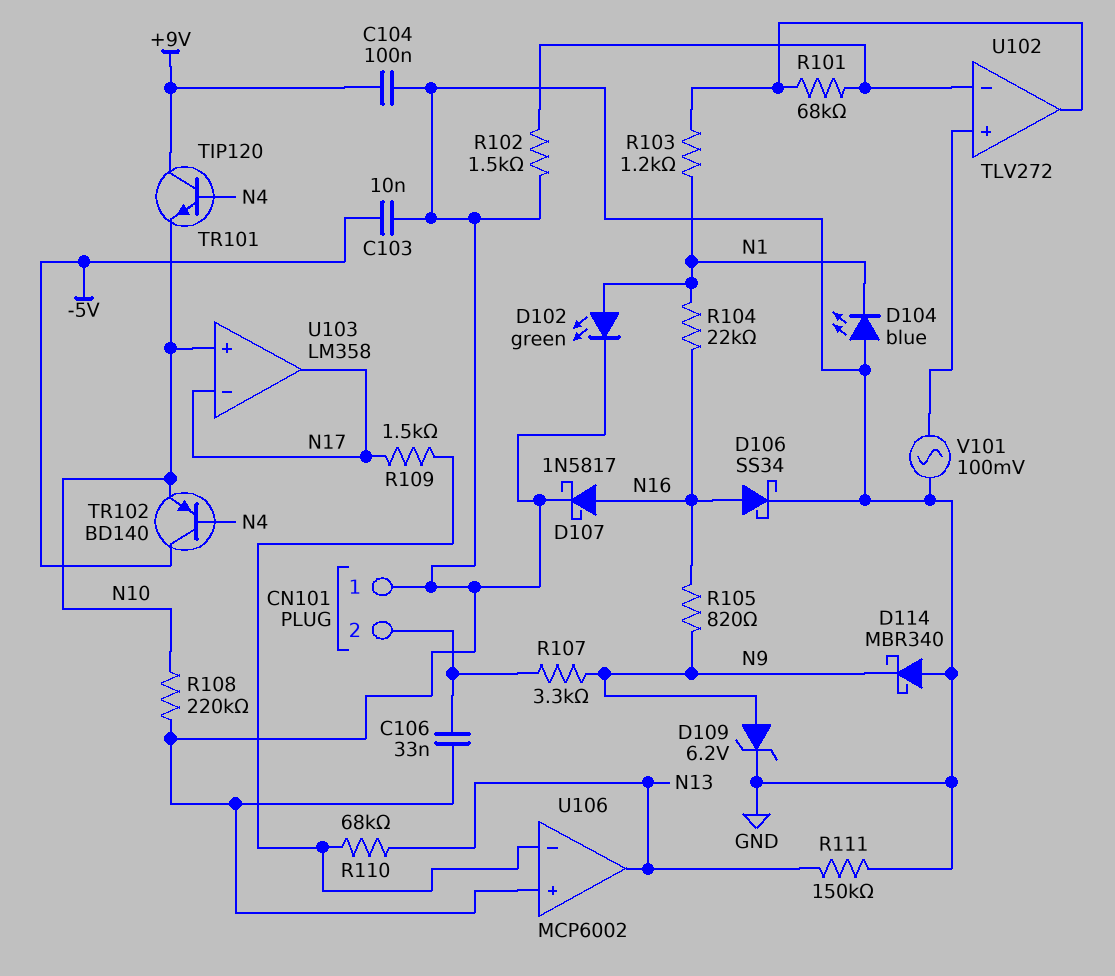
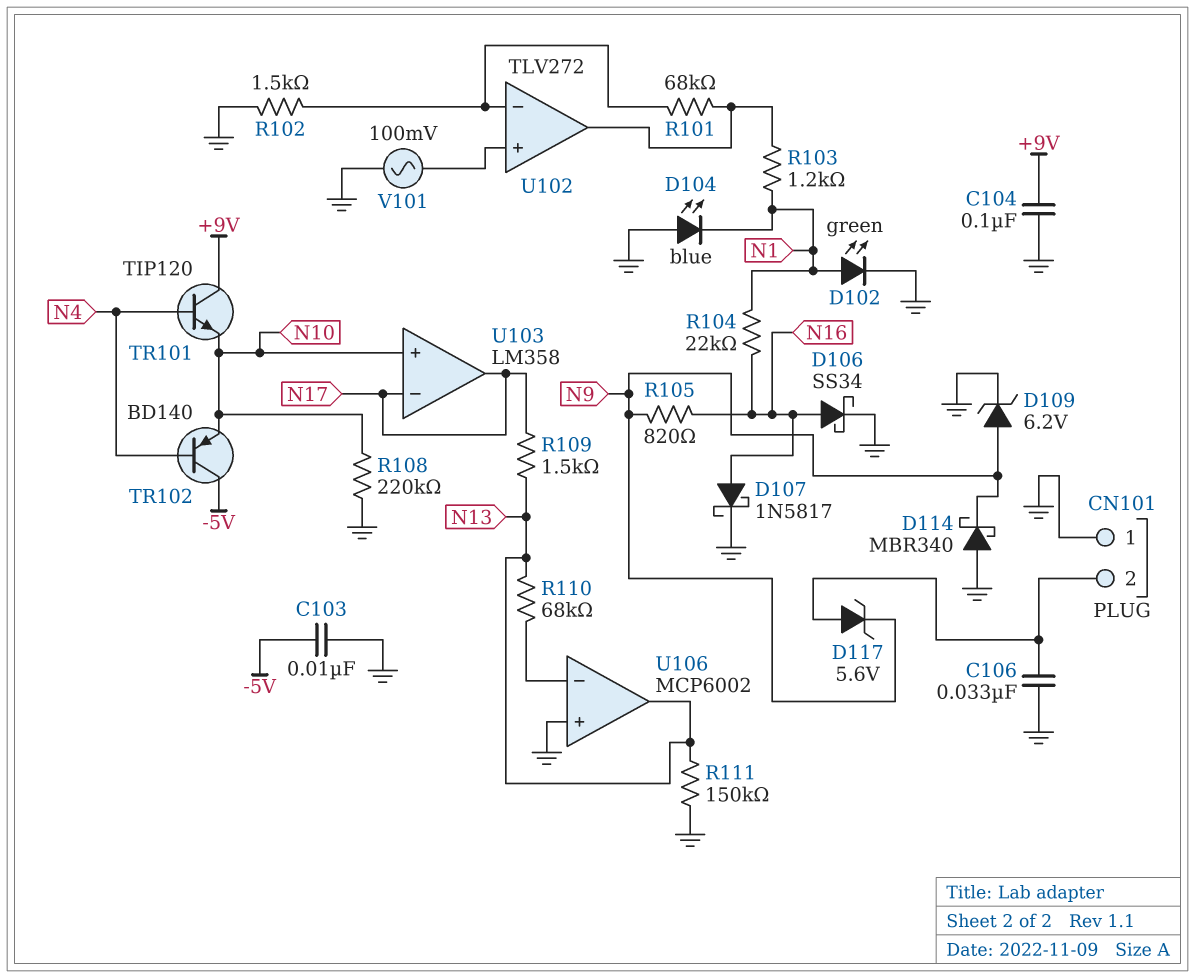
D117: none -> zener 5.6V (A CN101/2, K N9)
R107: 3.3k (CN101/2, N9) -> none
R109: 1.5k (N17, U106/in-) -> 1.5k (N13, N17)

